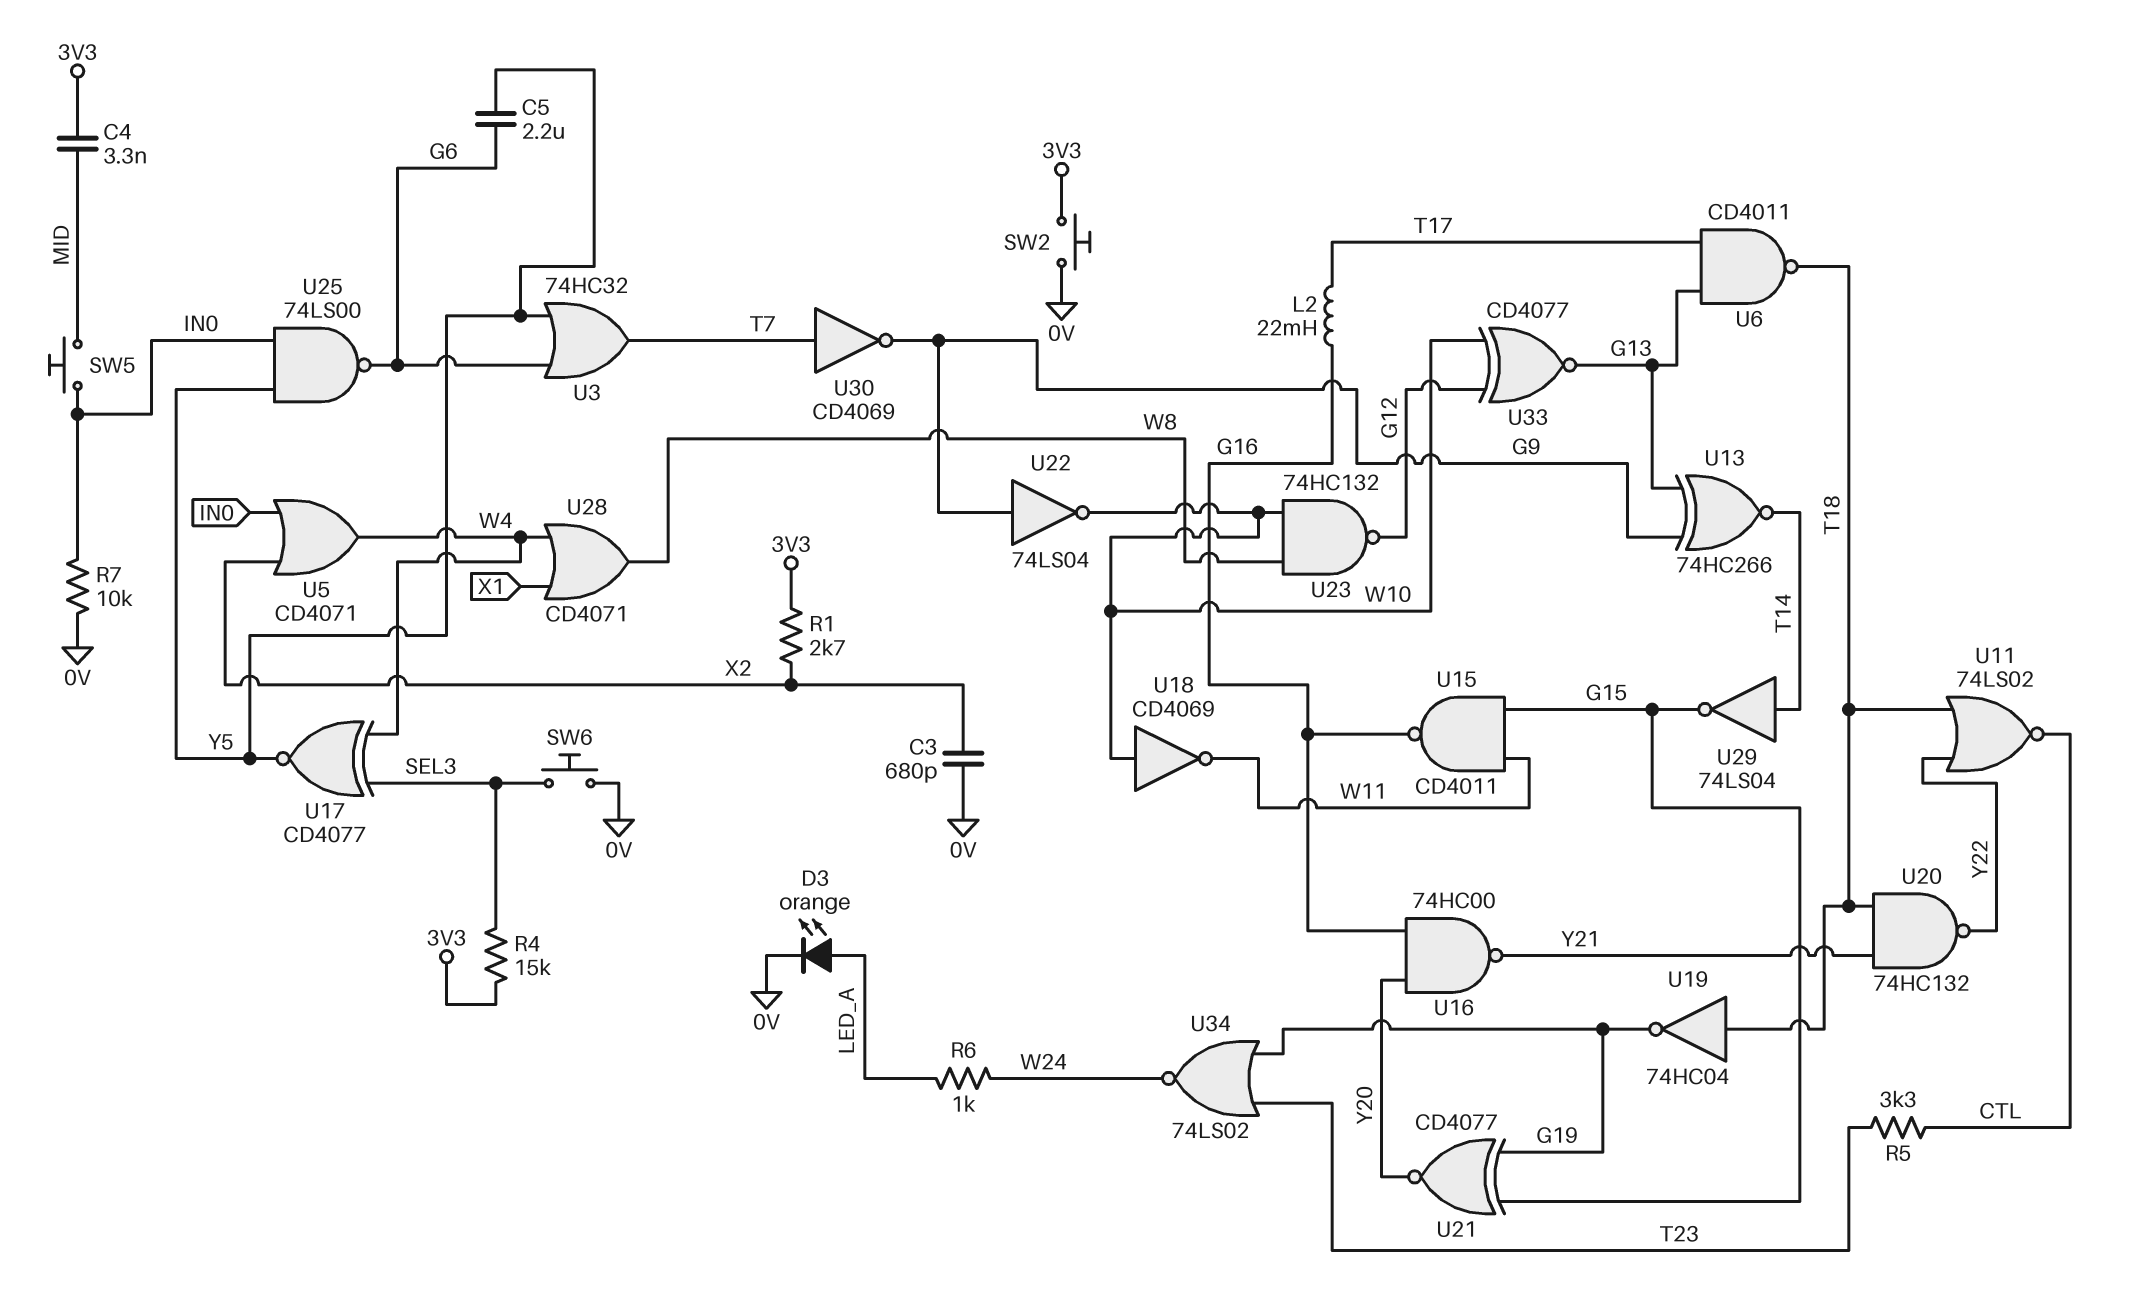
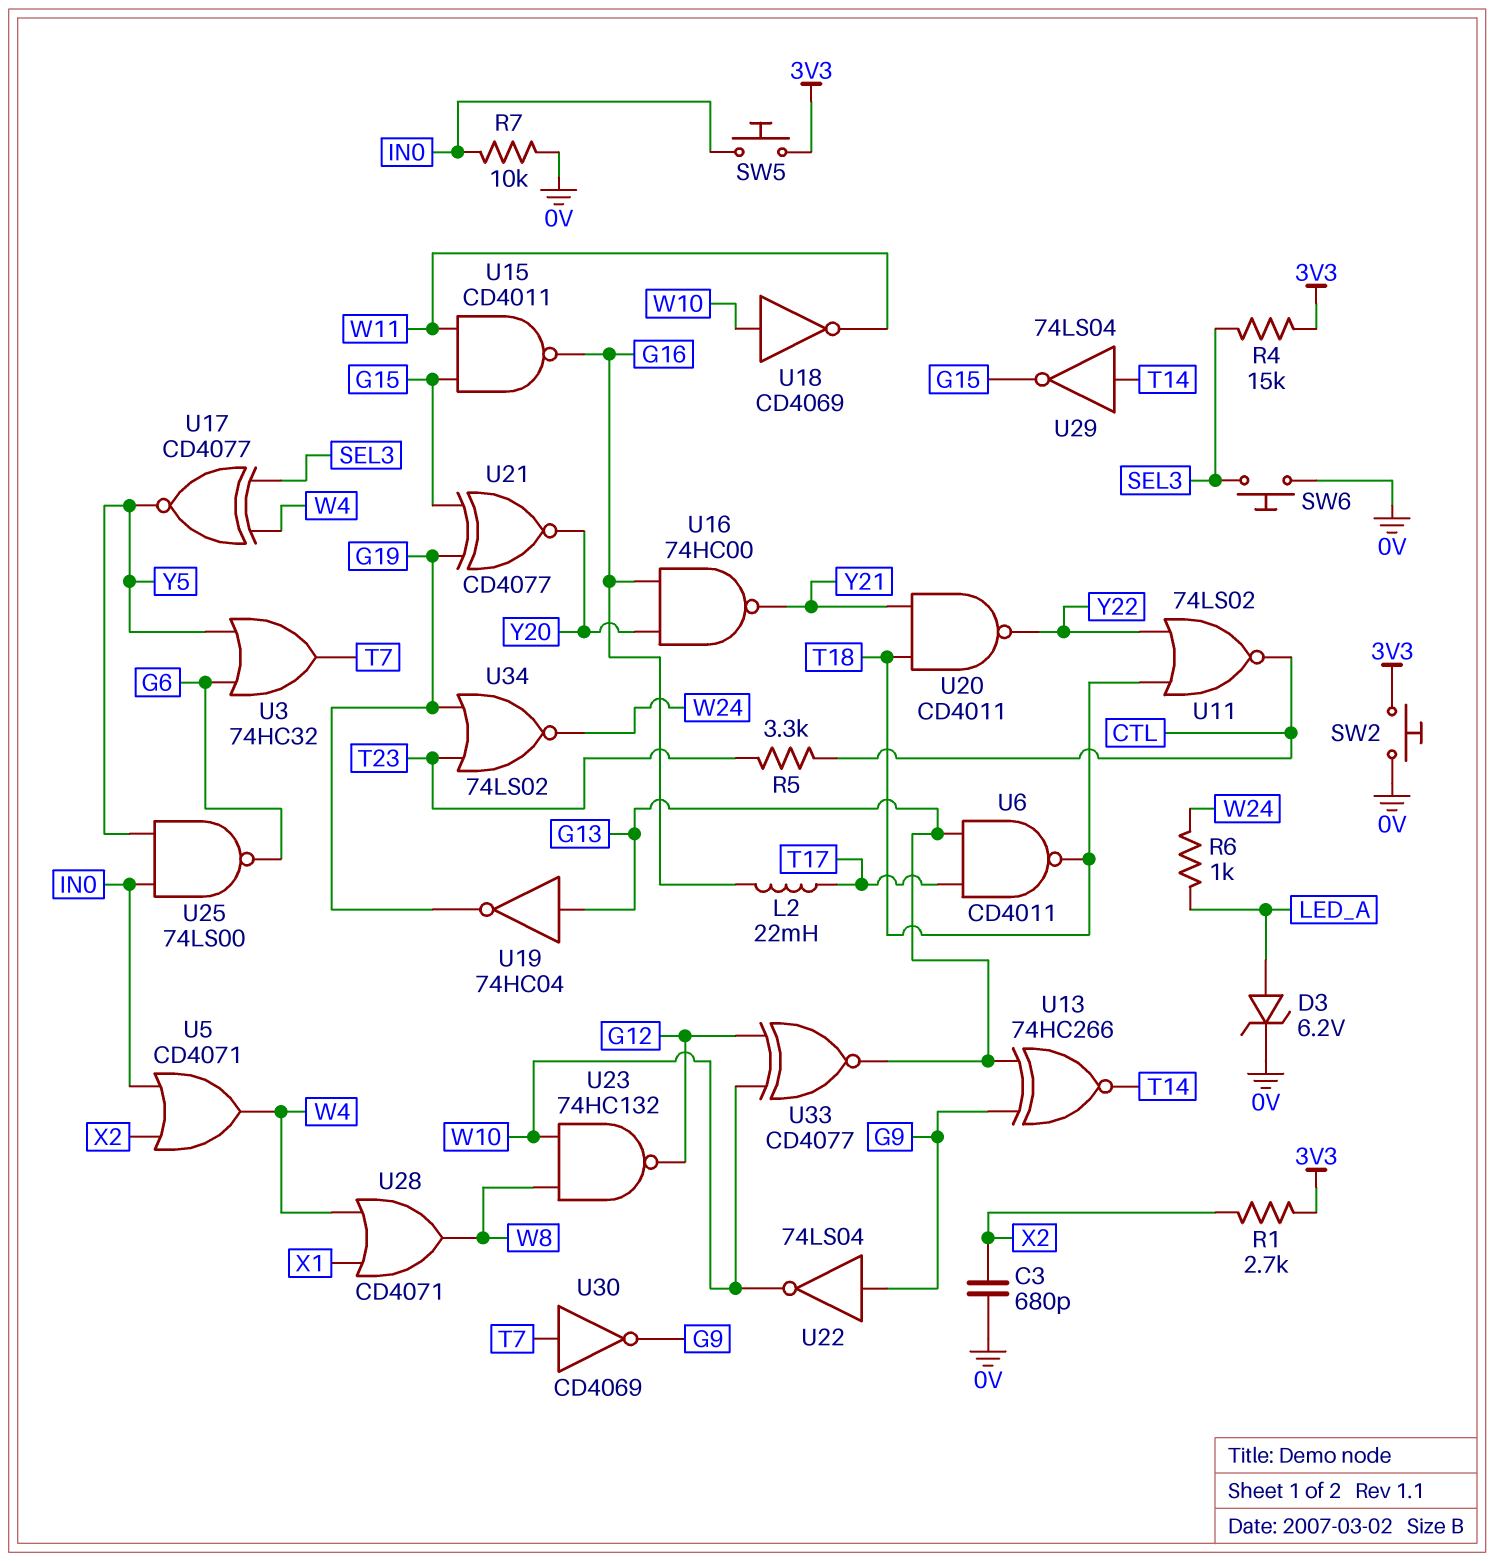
C4: 3.3nF (3V3, MID) -> none
C5: 2.2uF (G6, Y5) -> none
D3: LED orange (A LED_A, K 0V) -> zener 6.2V (A LED_A, K 0V)
SW5: button (IN0, MID) -> button (3V3, IN0)
U19: NOT 74HC04 (in T18, out G19) -> NOT 74HC04 (in G13, out G19)
U20: NAND 74HC132 (in T18, in Y21, out Y22) -> NAND CD4011 (in T18, in Y21, out Y22)

